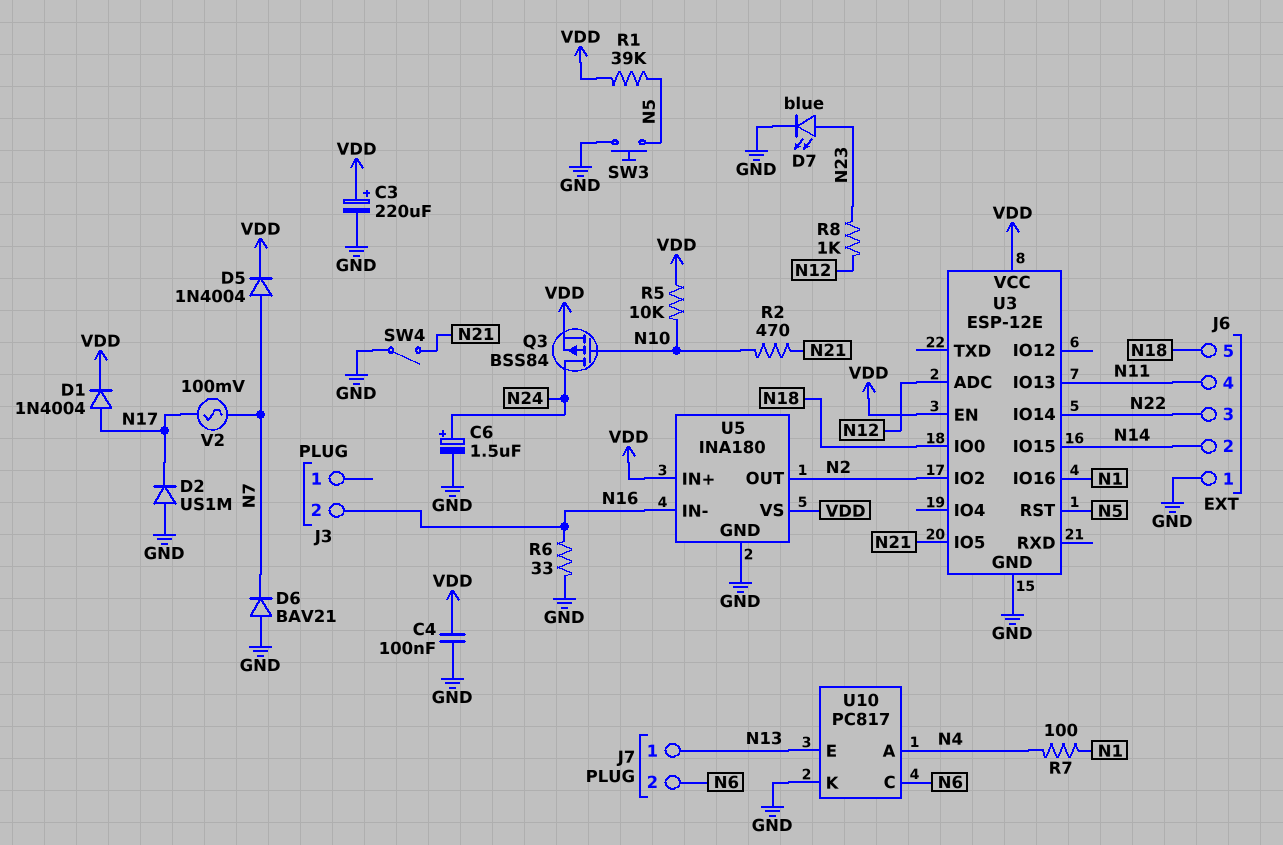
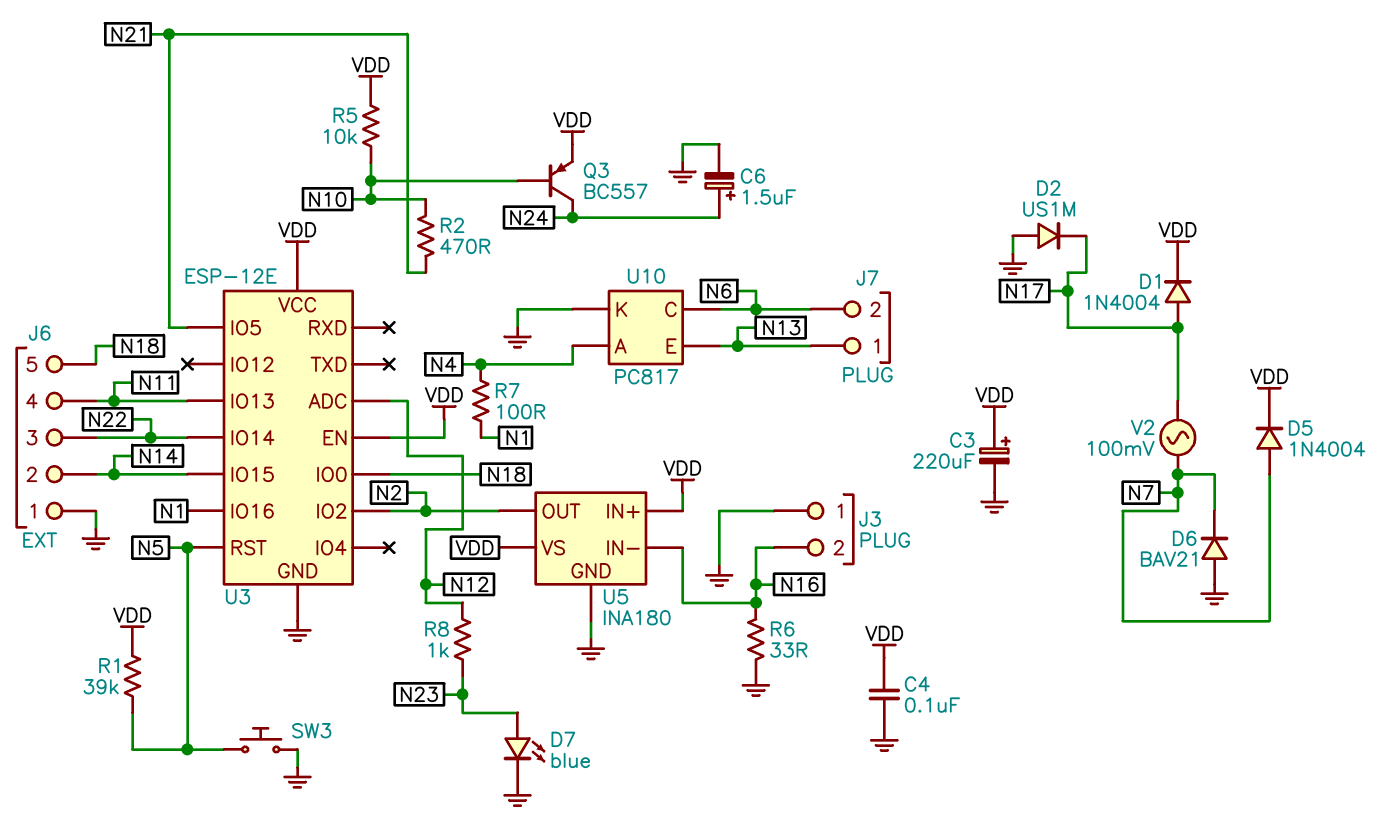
J3 pin 1: none -> GND
Q3: PMOS BSS84 (G N10, D N24, S VDD) -> PNP BC557 (B N10, C N24, E VDD)
SW4: switch (GND, N21) -> none

